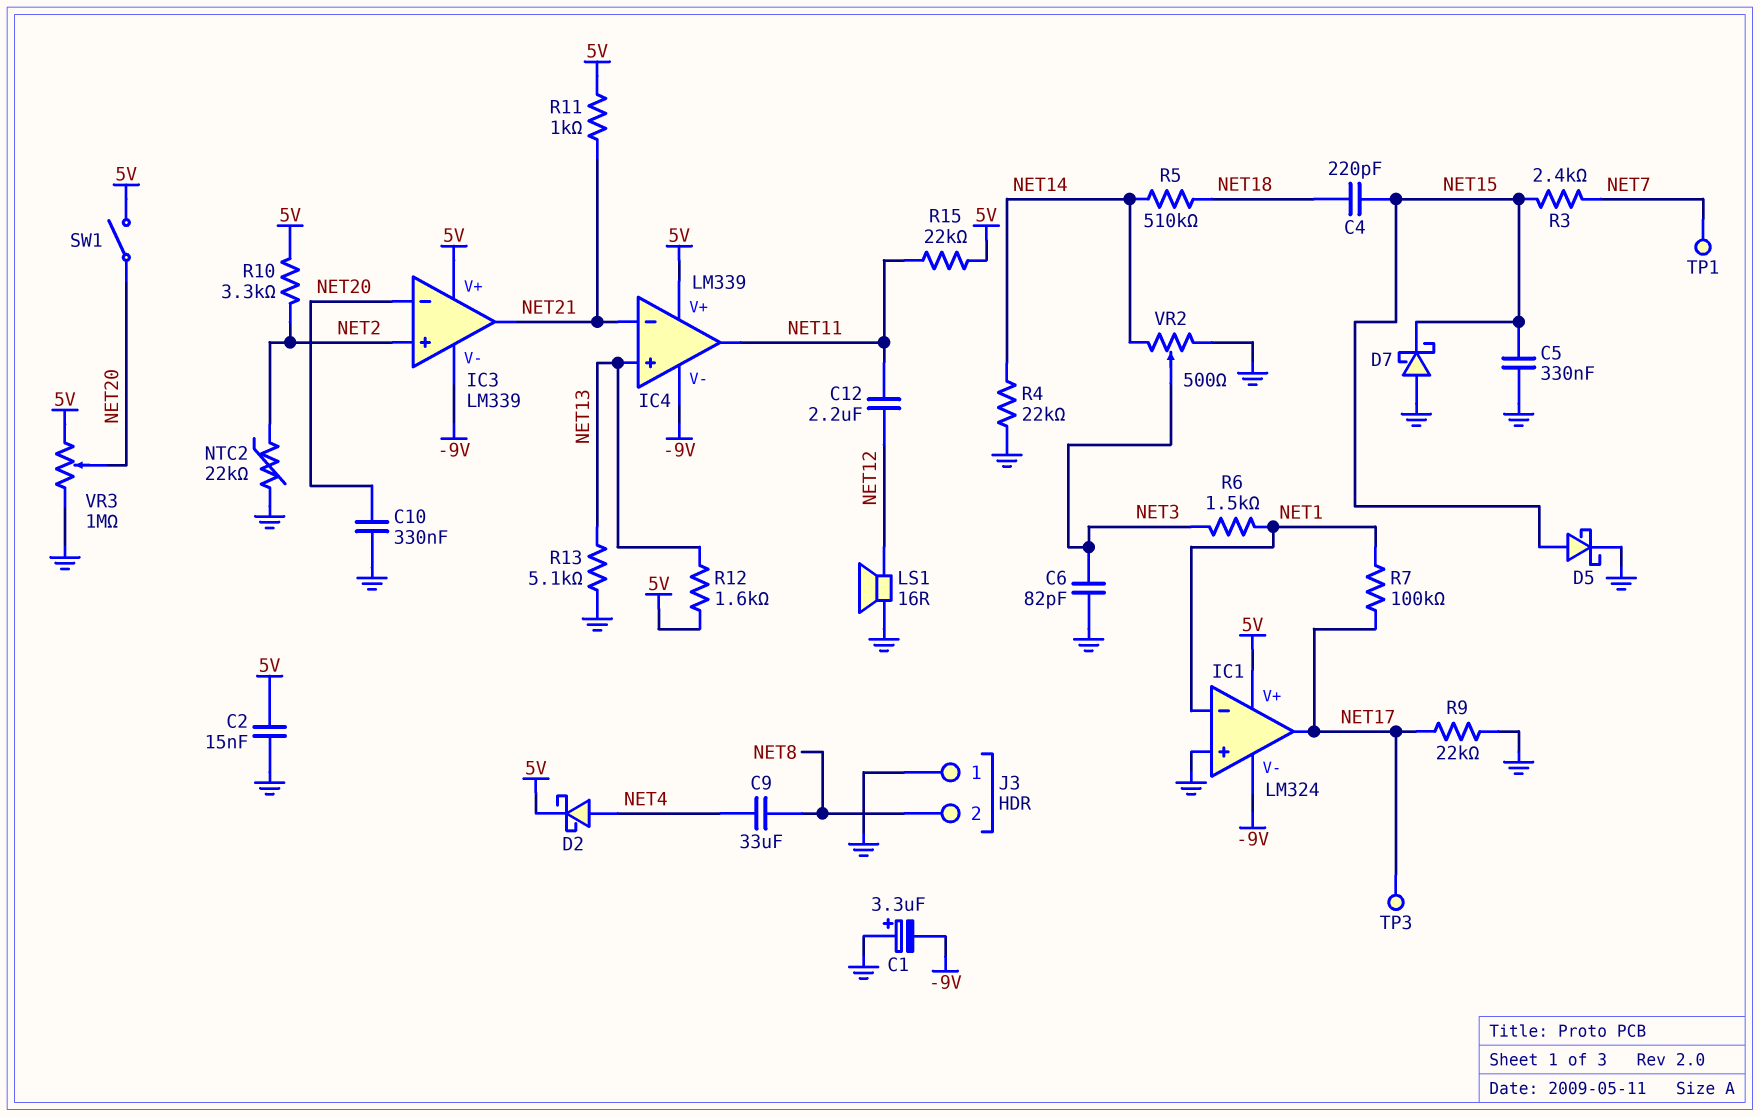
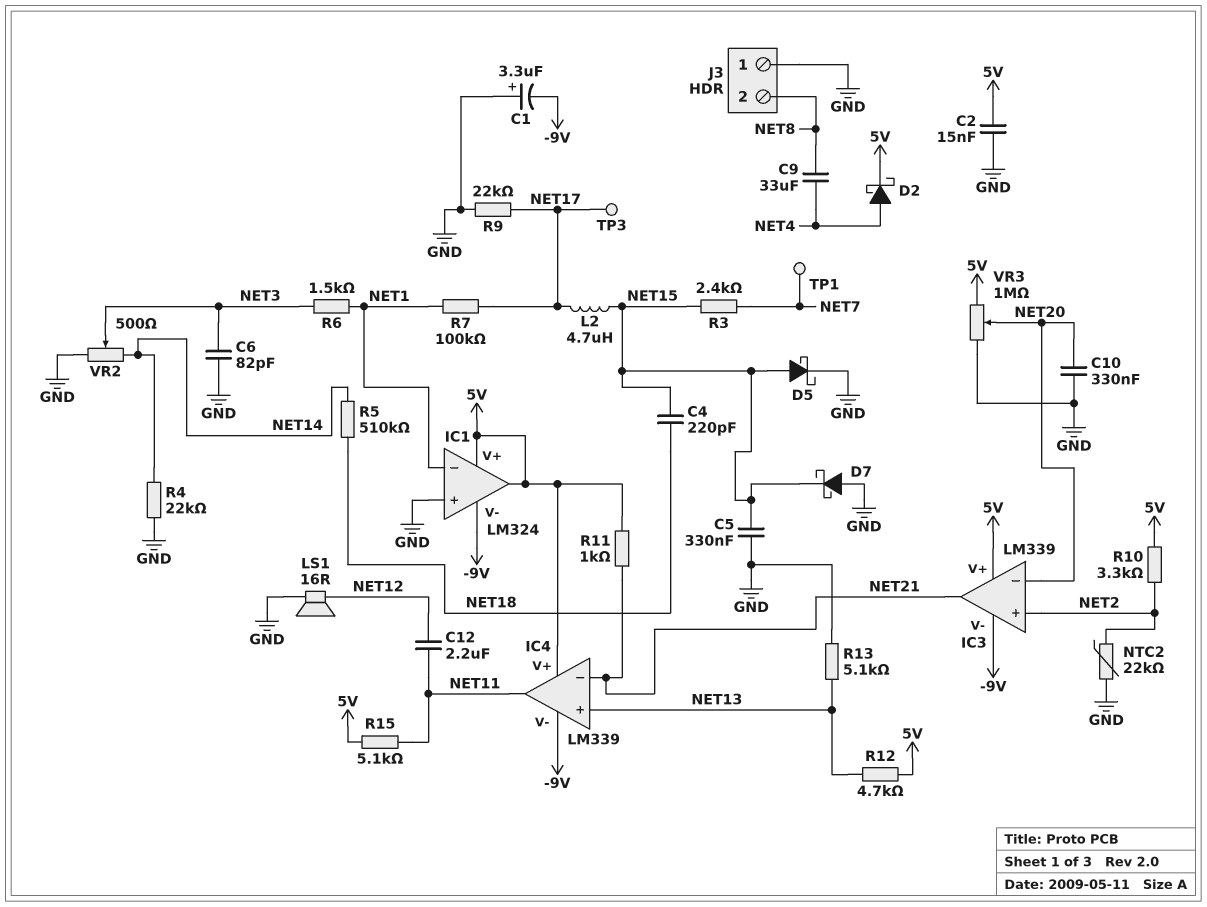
IC1 pin out: NET17 -> 5V
L2: none -> 4.7uH (NET15, NET17)
R12: 1.6k (5V, NET13) -> 4.7k (5V, NET13)
R15: 22k (5V, NET11) -> 5.1k (5V, NET11)
SW1: switch (5V, NET20) -> none

